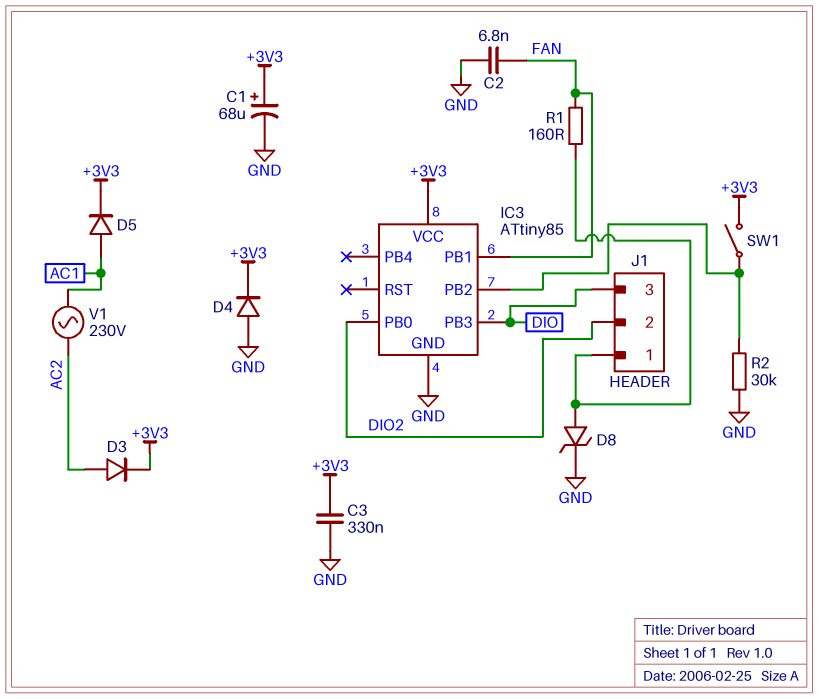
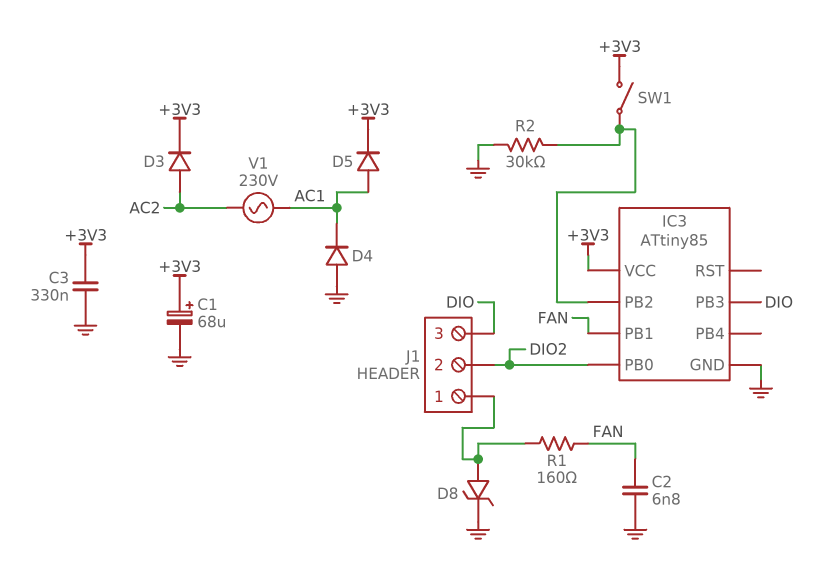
D4: diode (A GND, K +3V3) -> diode (A GND, K AC1)

